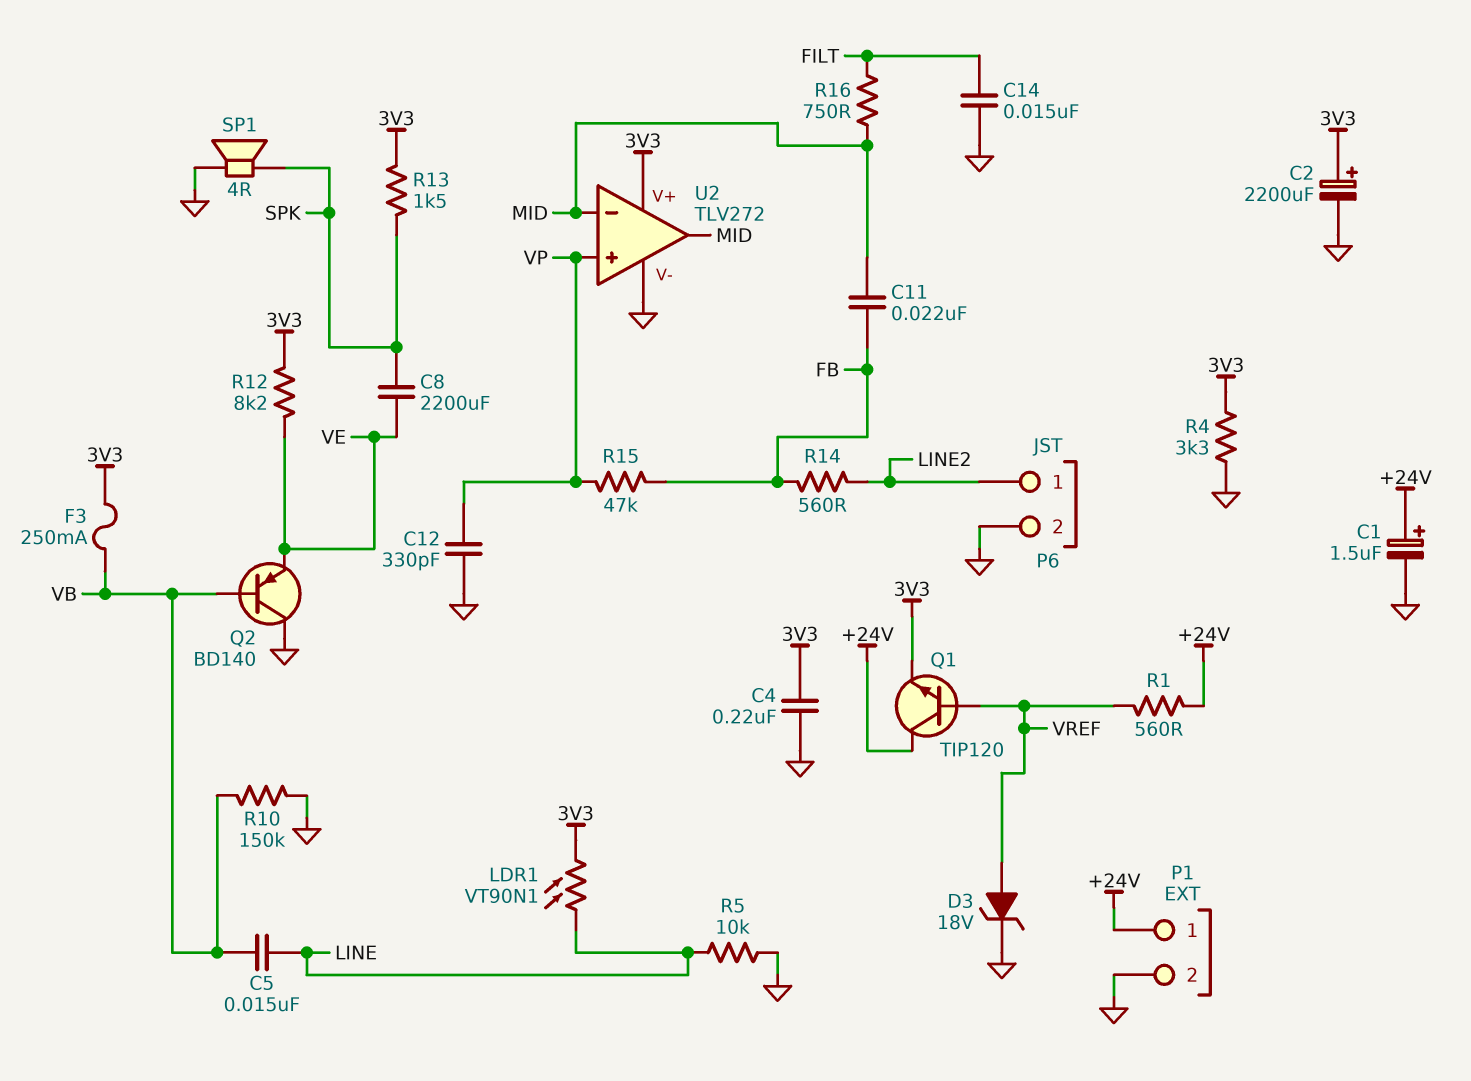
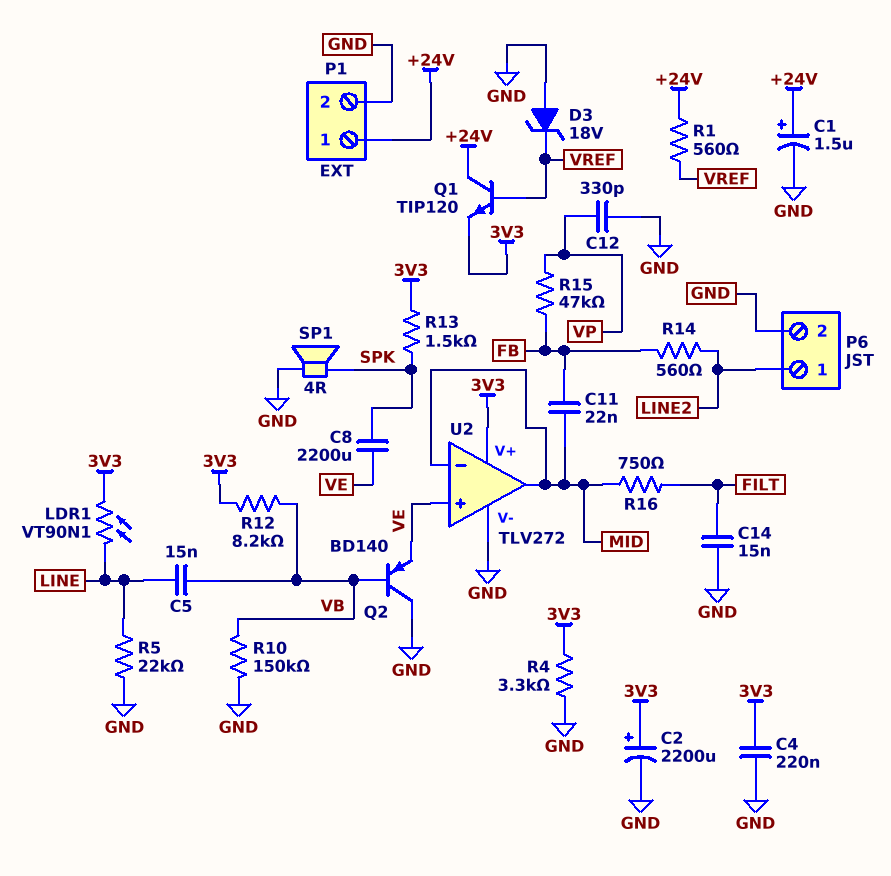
D3: zener 18V (A VREF, K GND) -> zener 18V (A GND, K VREF)
F3: 250mA (3V3, VB) -> none
R5: 10k (GND, LINE) -> 22k (GND, LINE)
R12: 8.2k (3V3, VE) -> 8.2k (3V3, VB)
U2 pin in+: VP -> VE

